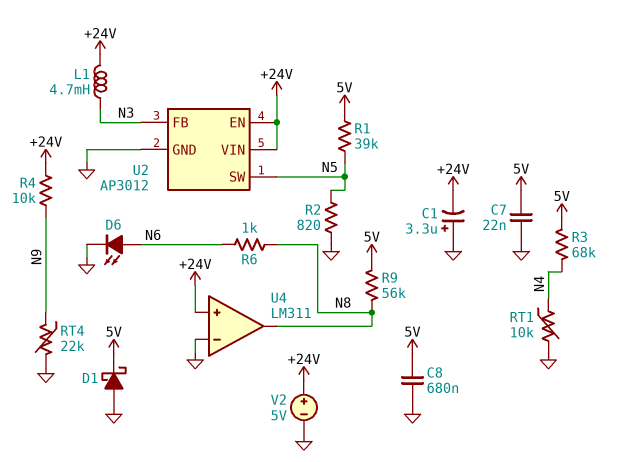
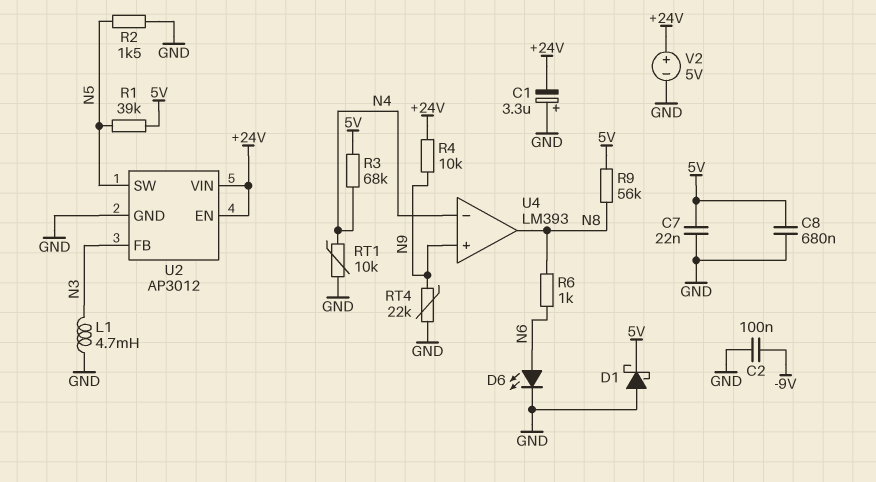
C2: none -> 100nF (-9V, GND)
L1: 4.7mH (+24V, N3) -> 4.7mH (GND, N3)
R2: 820 (GND, N5) -> 1.5k (GND, N5)
U4: LM311 -> LM393
U4 pin in+: +24V -> N9
U4 pin in-: GND -> N4

